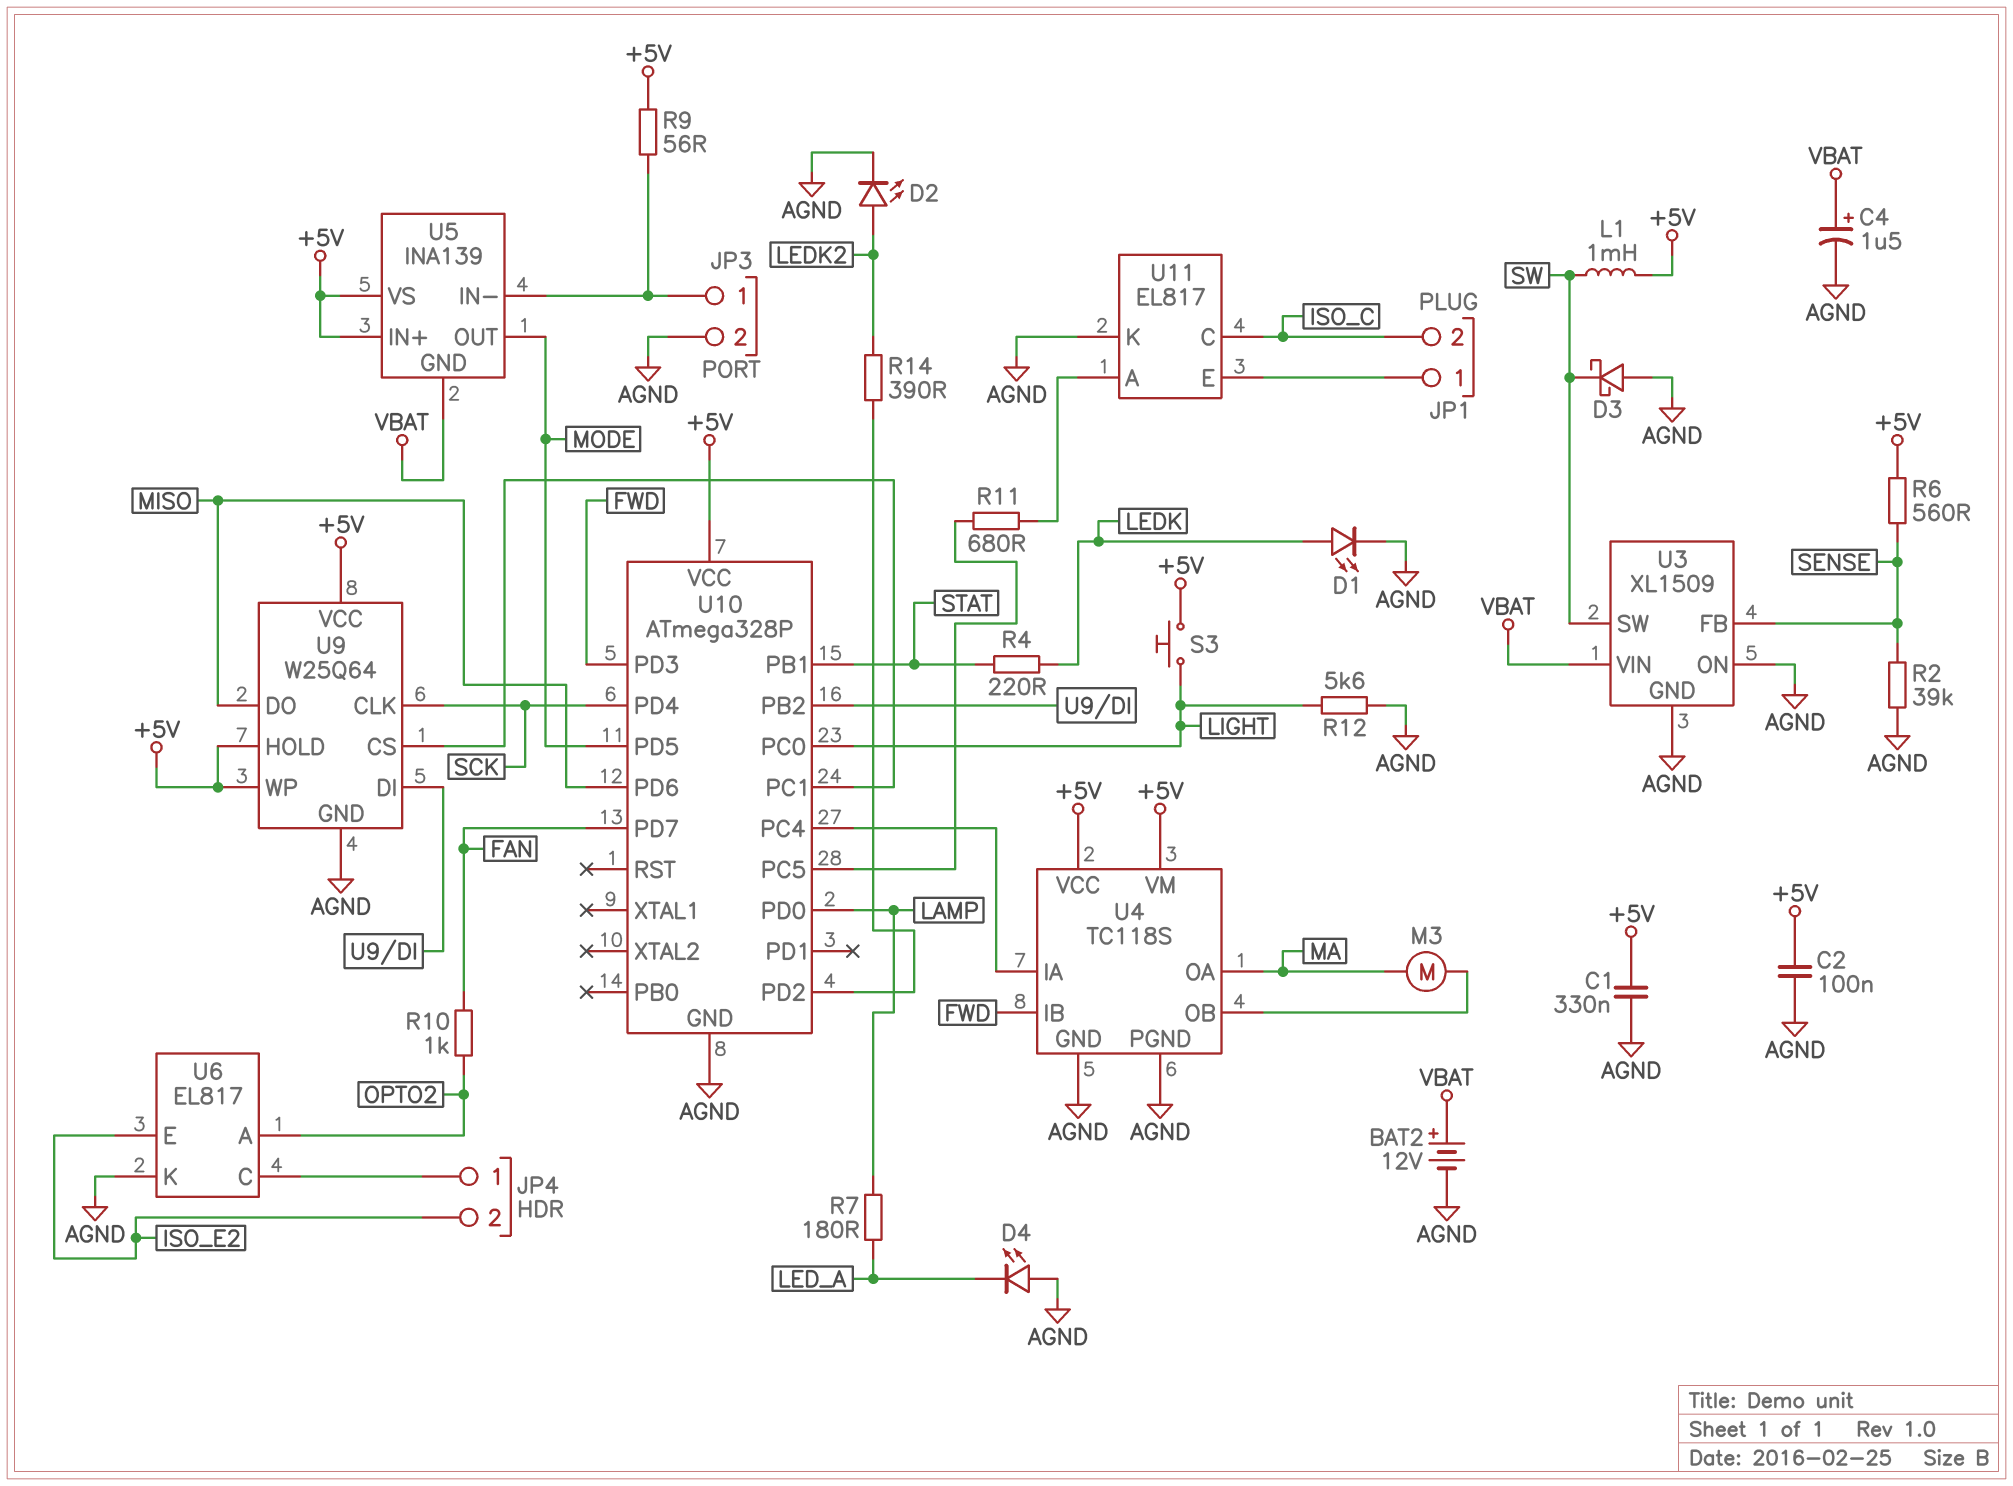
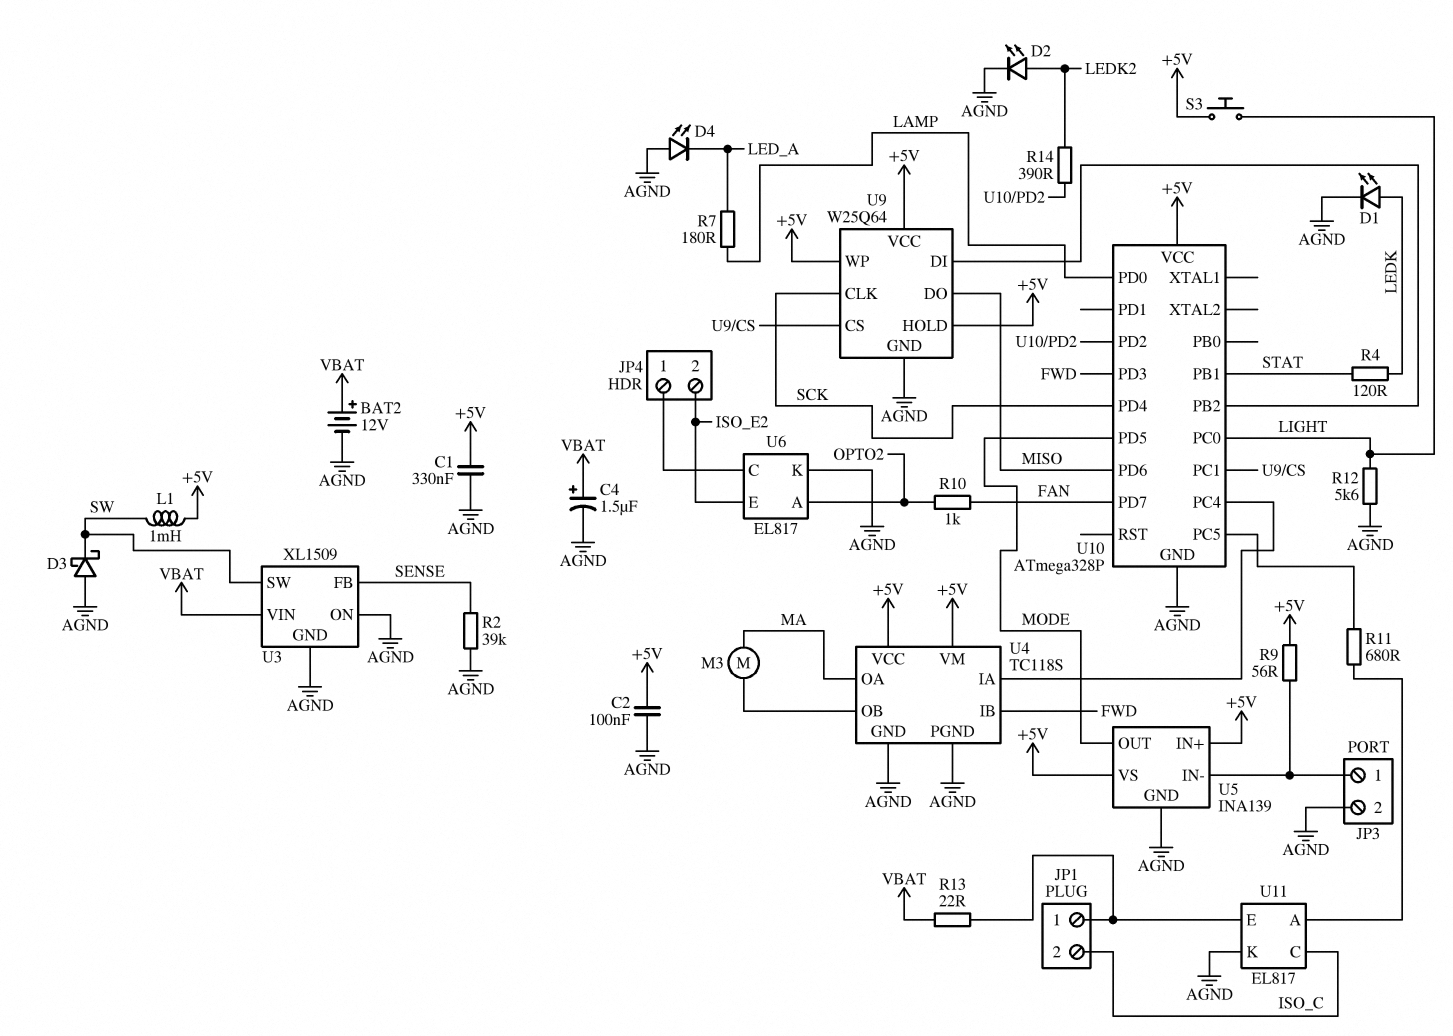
R4: 220 (LEDK, STAT) -> 120 (LEDK, STAT)
R6: 560 (+5V, SENSE) -> none
R13: none -> 22 (JP1/1, VBAT)
U5 pin GND: VBAT -> AGND

